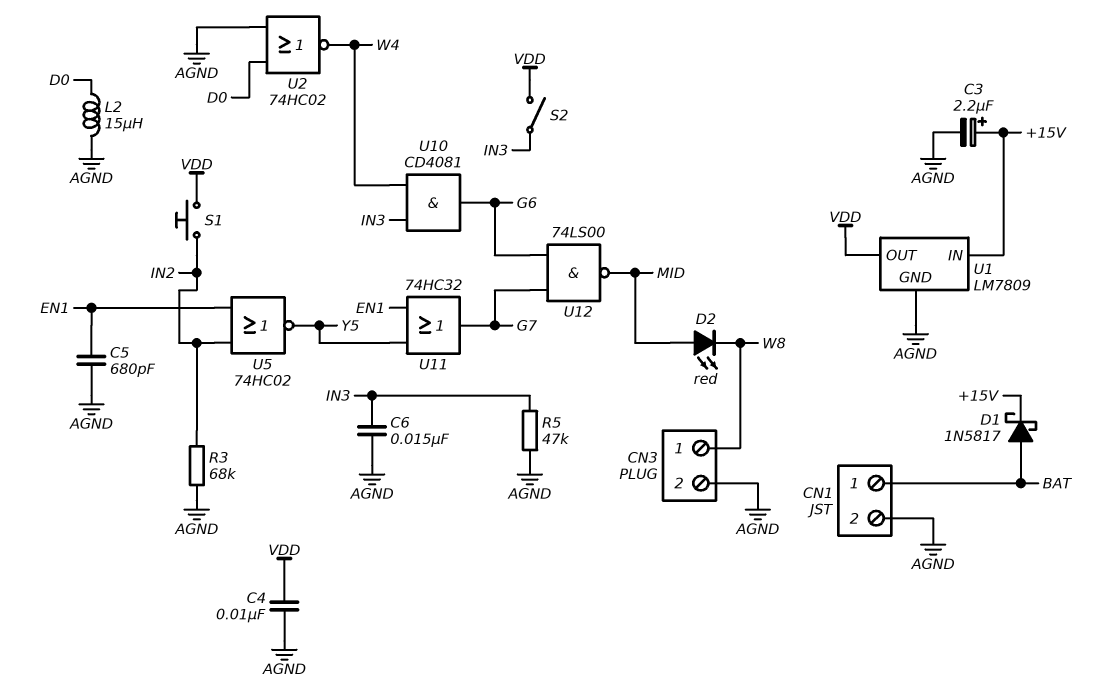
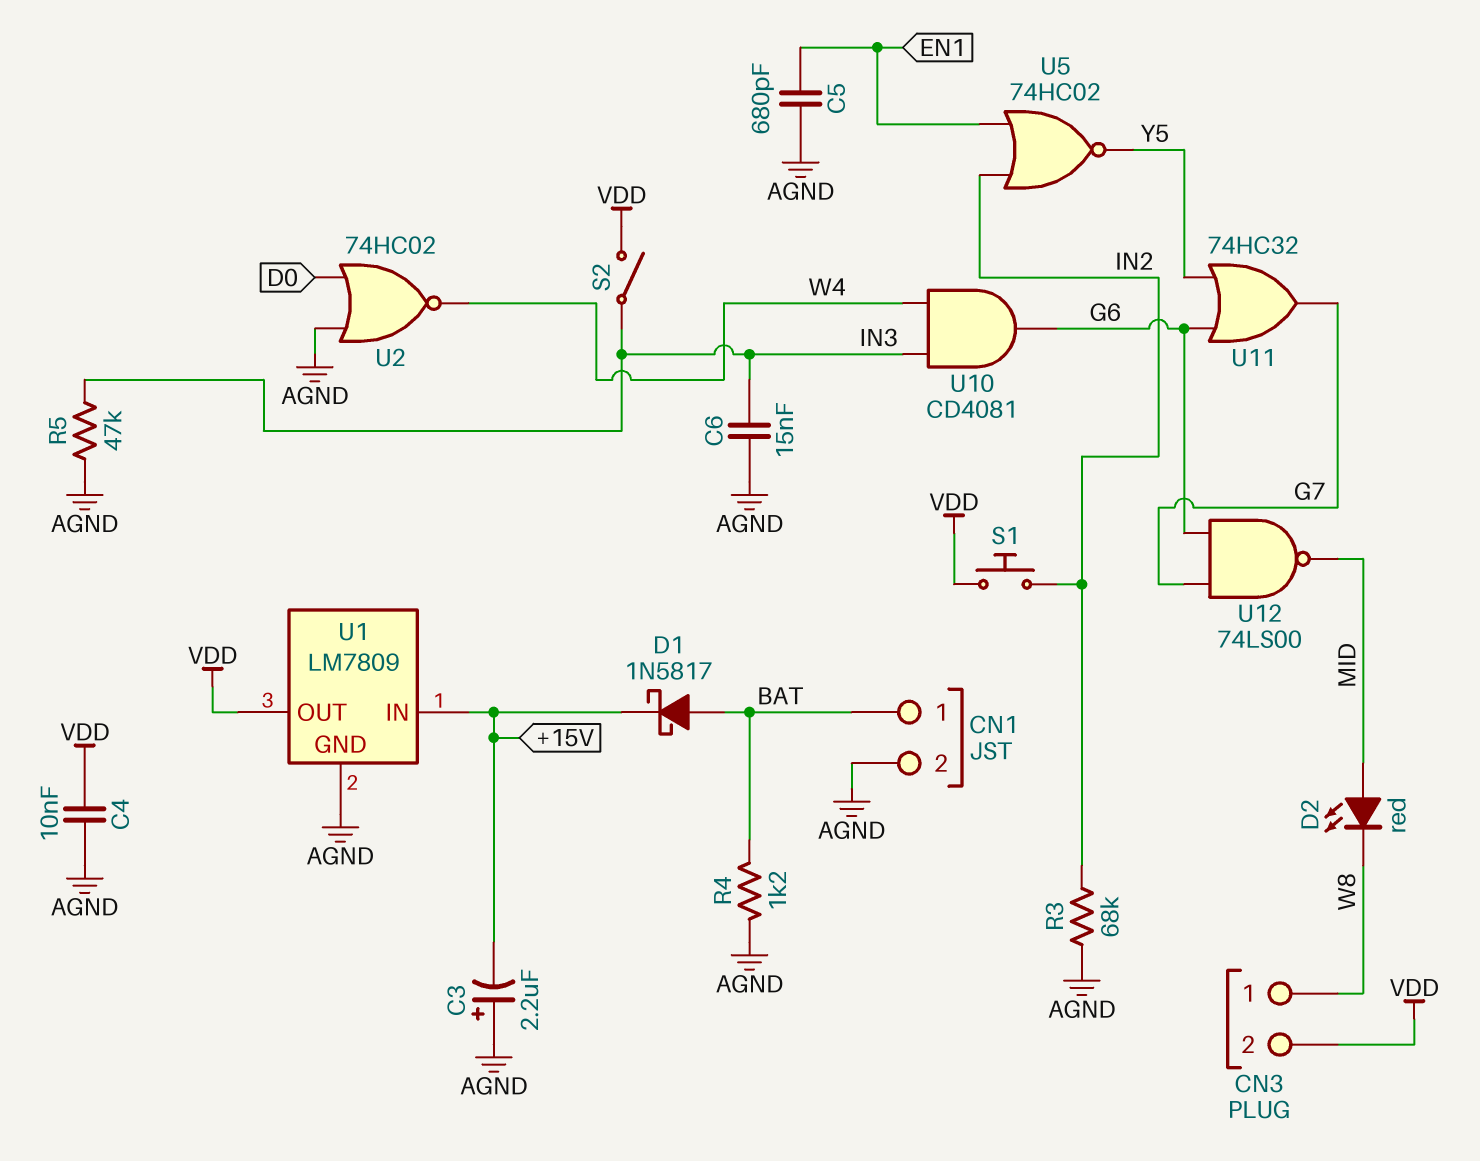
C3: 2.2uF (plus +15V, minus AGND) -> 2.2uF (plus AGND, minus +15V)
CN3 pin 2: AGND -> VDD
L2: 15uH (AGND, D0) -> none
R4: none -> 1.2k (AGND, BAT)
U11: OR 74HC32 (in EN1, in Y5, out G7) -> OR 74HC32 (in G6, in Y5, out G7)

